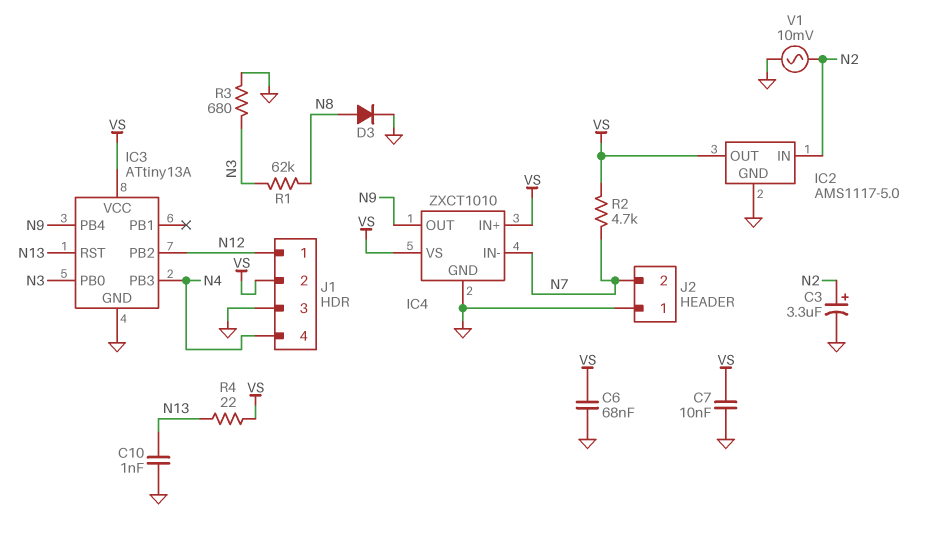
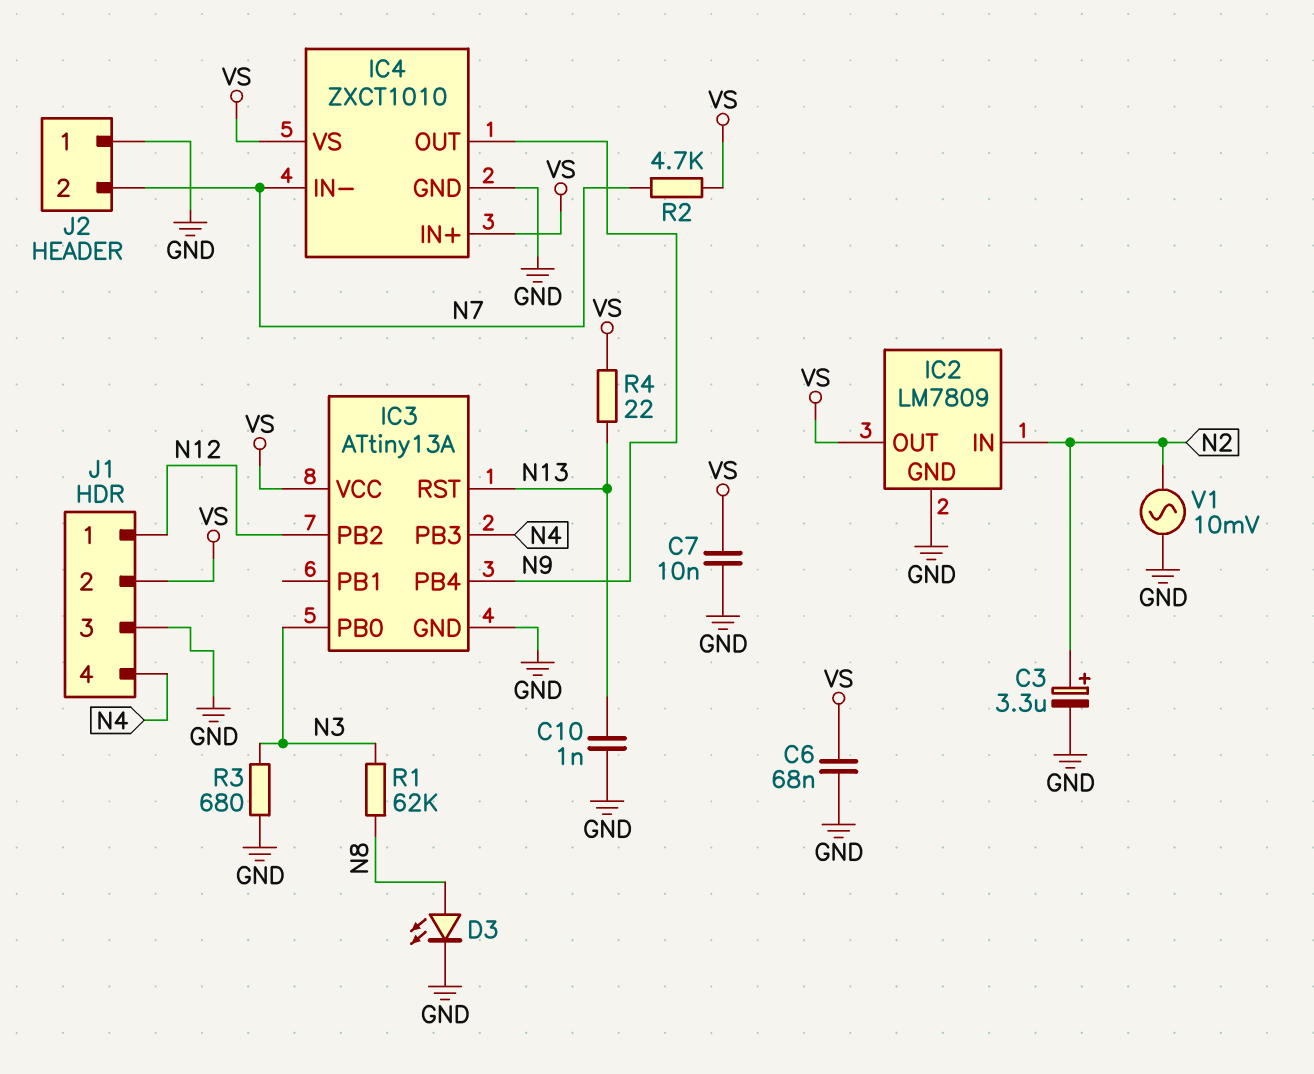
D3: diode (A N8, K GND) -> LED (A N8, K GND)
IC2: AMS1117-5.0 -> LM7809

